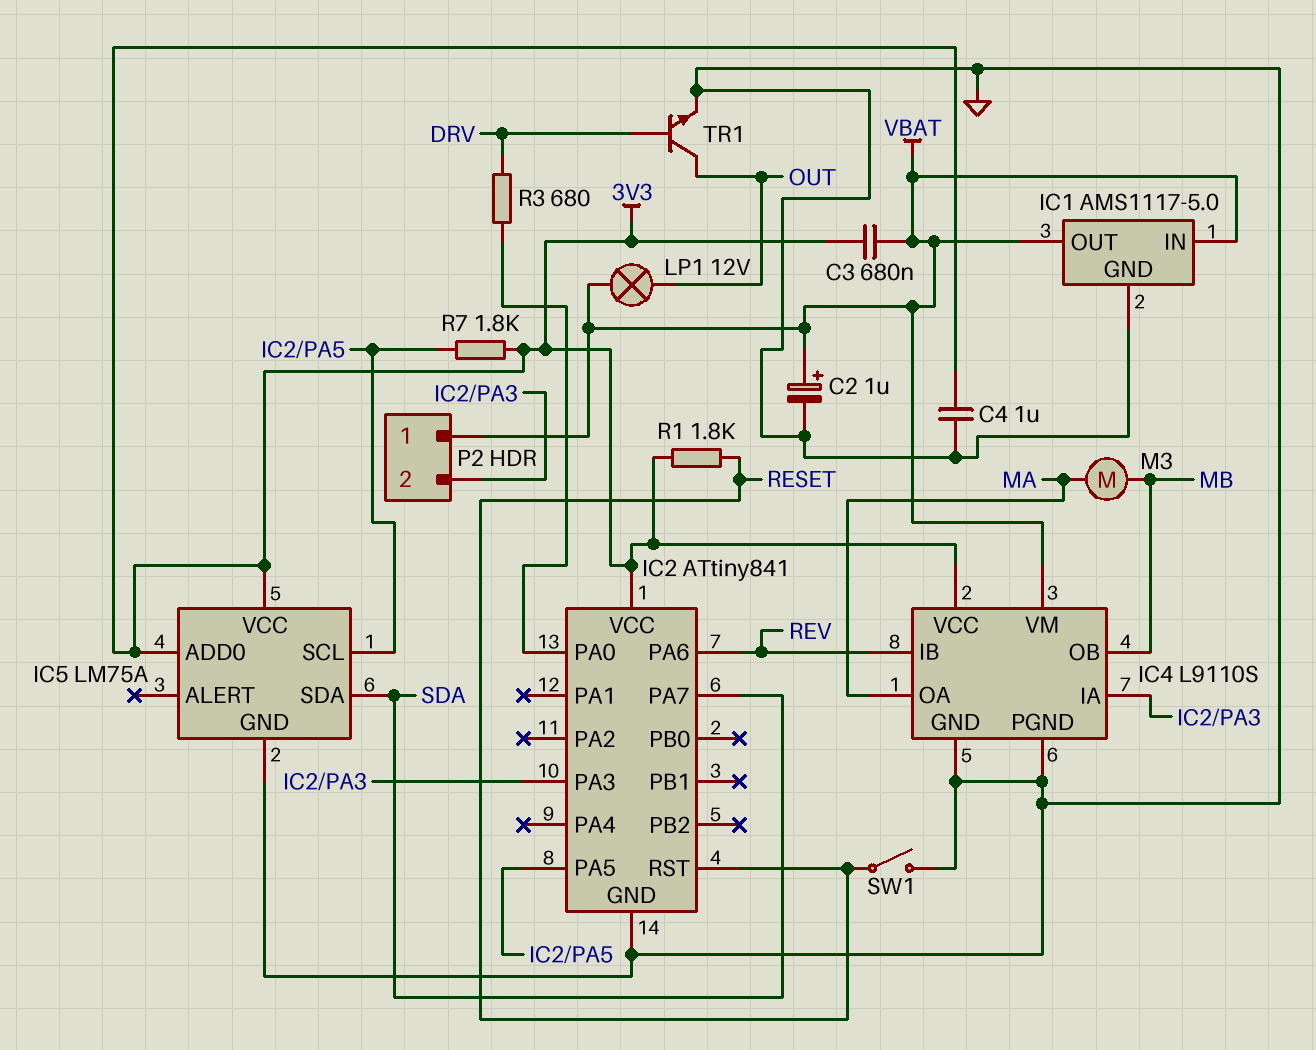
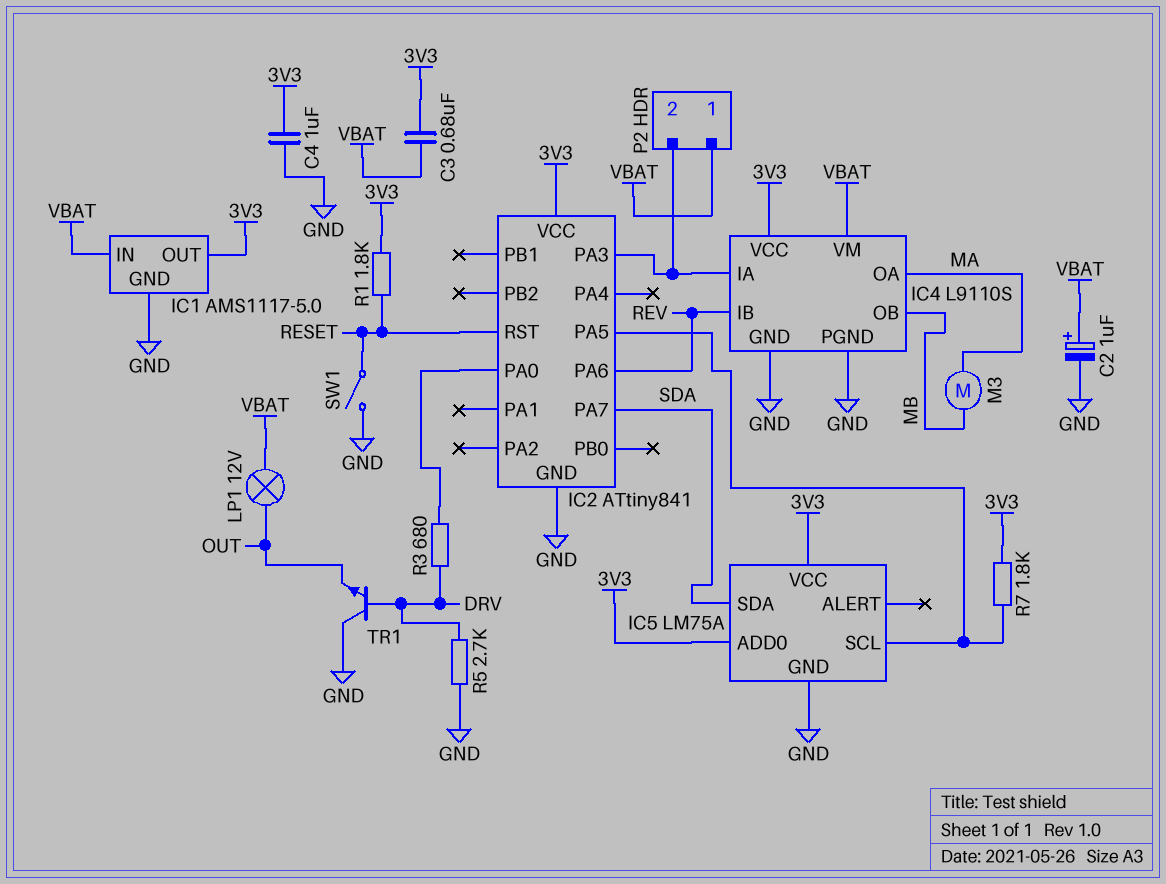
IC1 pin OUT: VBAT -> 3V3
R5: none -> 2.7k (DRV, GND)
TR1: NPN (B DRV, C OUT, E GND) -> NPN (B DRV, C GND, E OUT)

